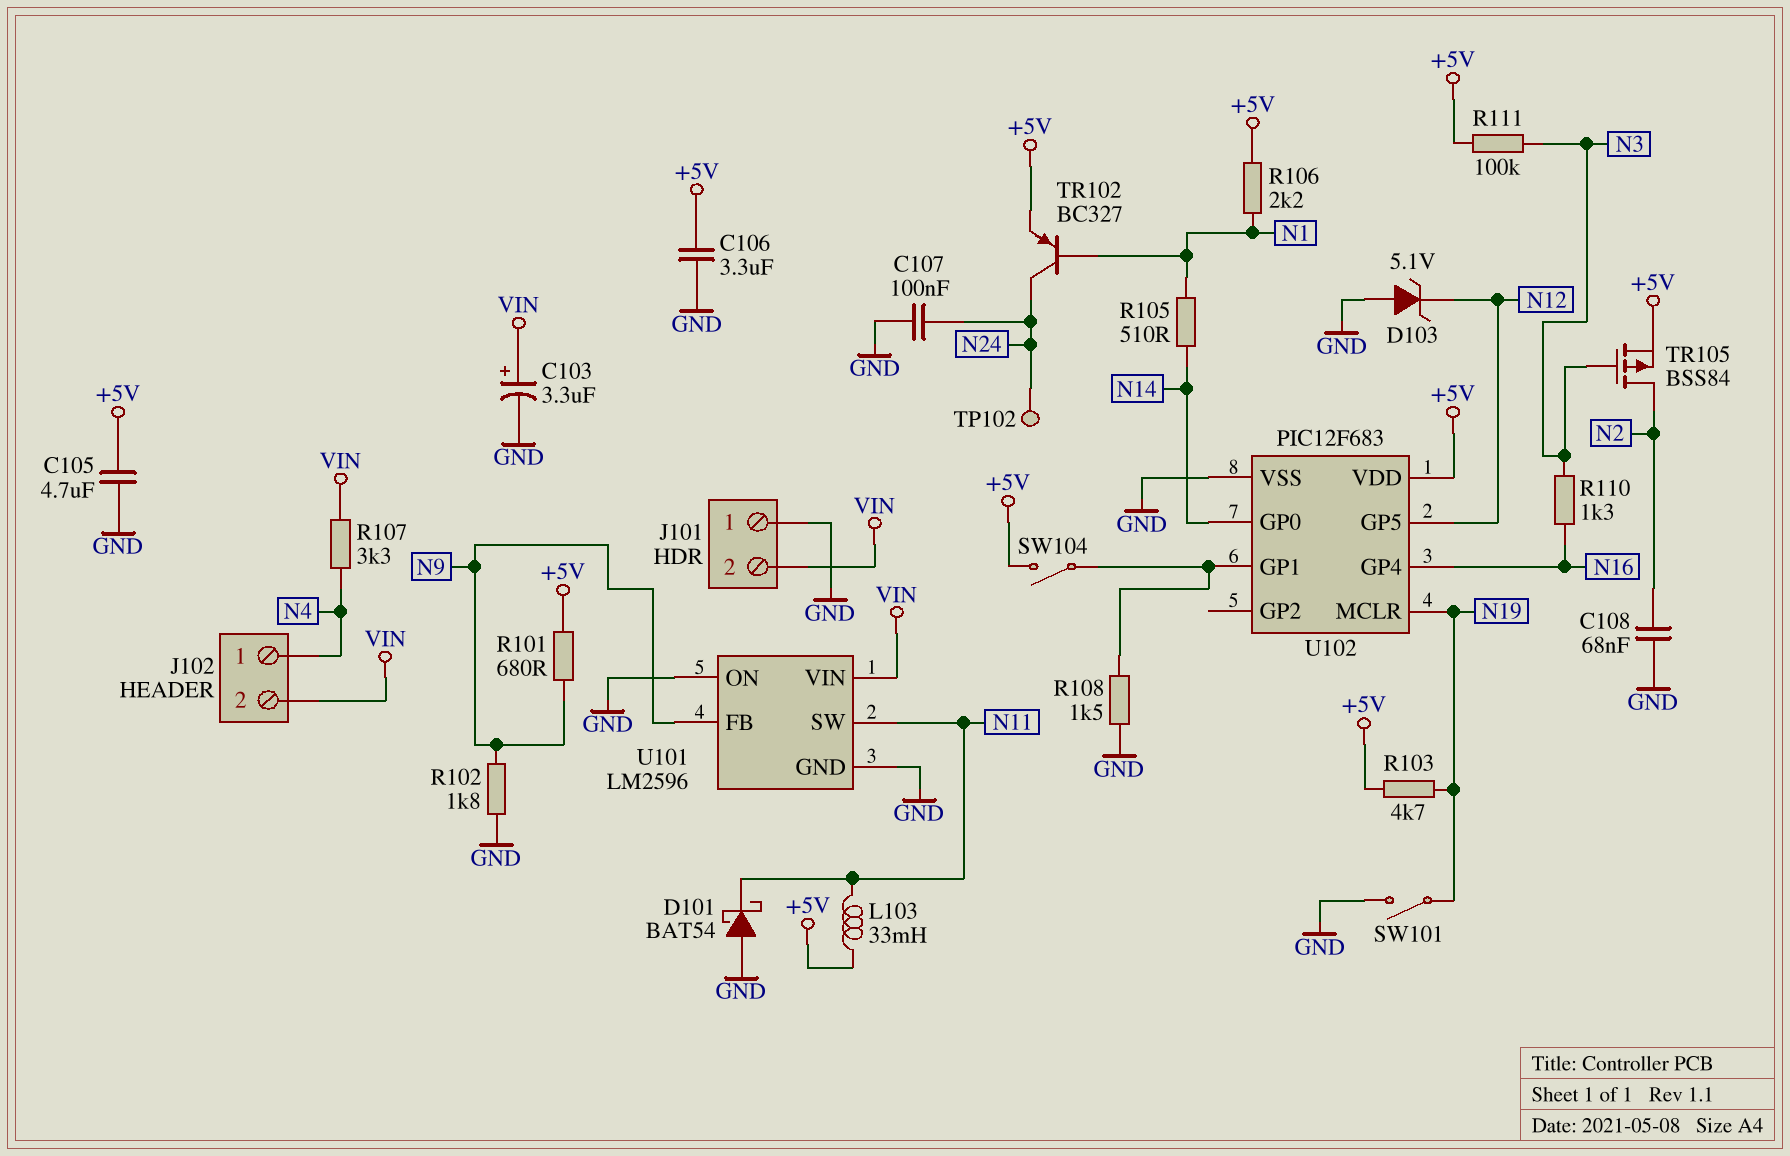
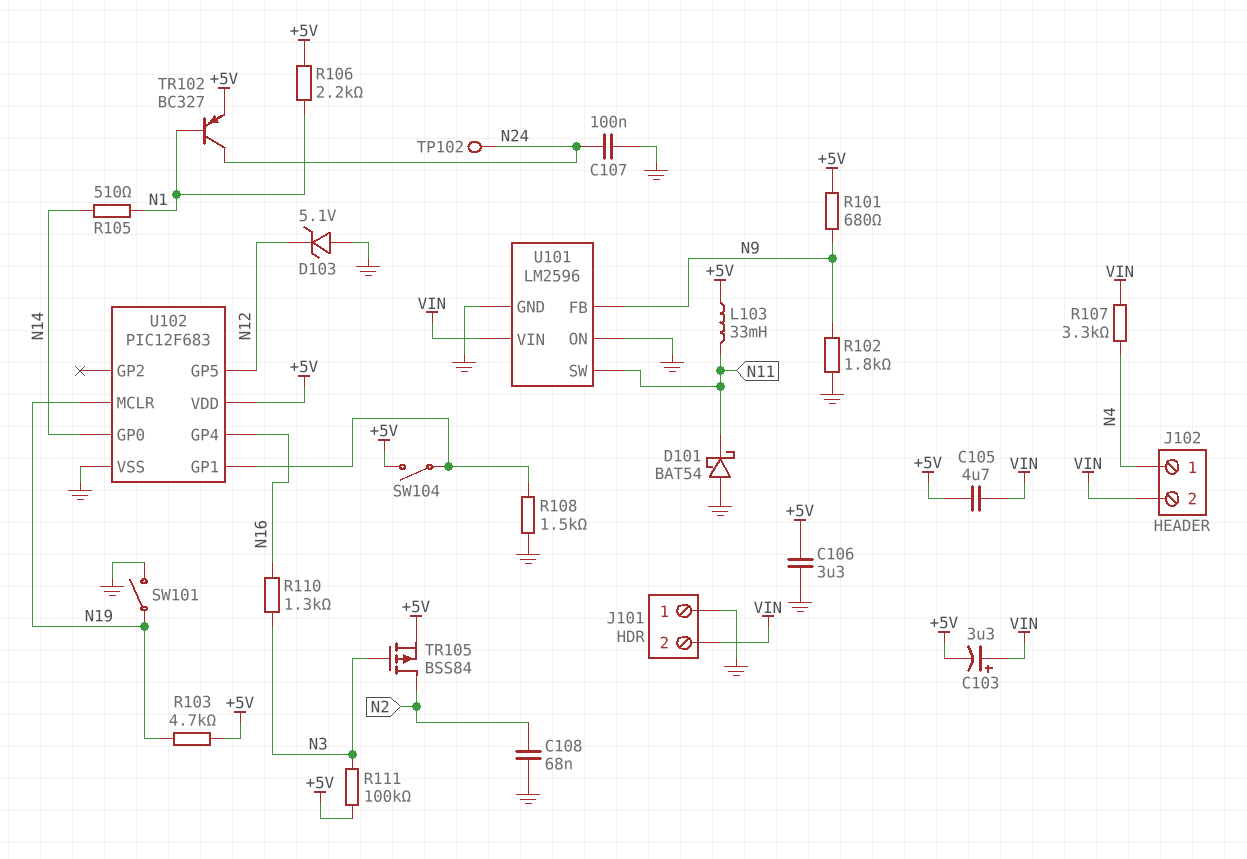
C103: 3.3uF (plus VIN, minus GND) -> 3.3uF (plus VIN, minus +5V)
C105: 4.7uF (+5V, GND) -> 4.7uF (+5V, VIN)

